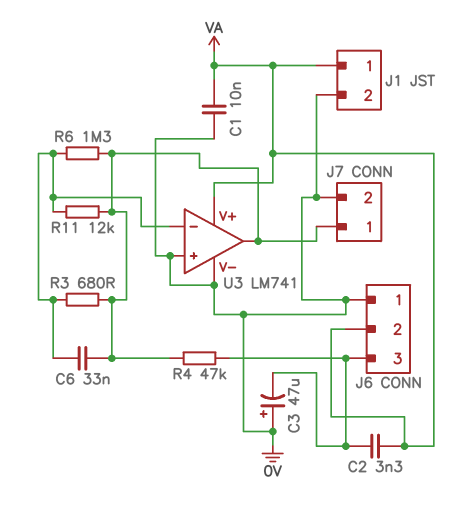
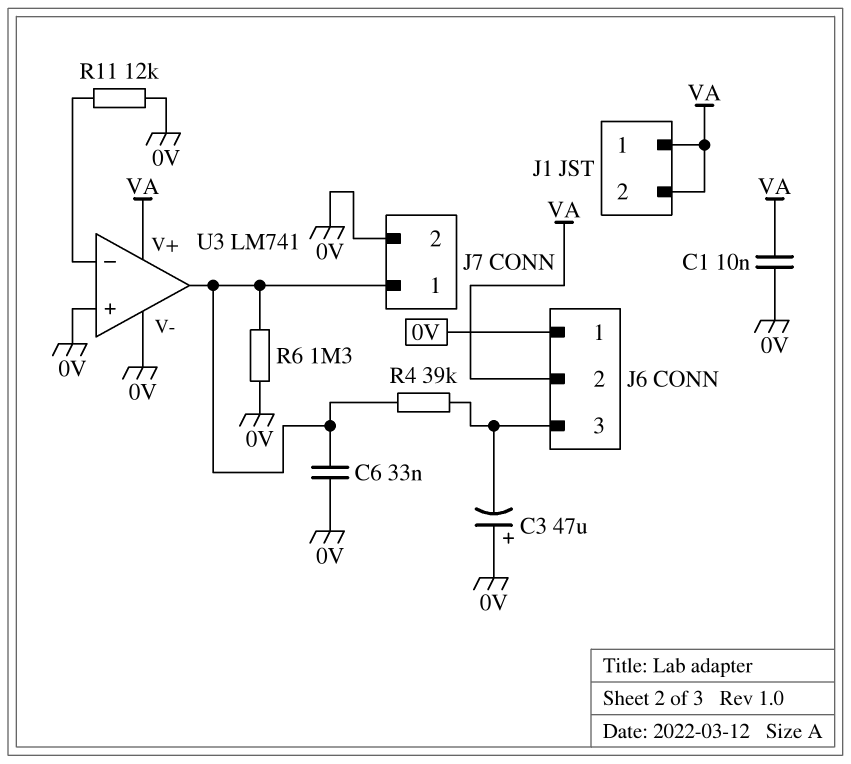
C2: 3.3nF (J6/3, VA) -> none
C6: 33nF (J7/1, U3/in-) -> 33nF (0V, J7/1)
J1 pin 2: 0V -> VA
R3: 680 (J7/1, U3/in-) -> none
R4: 47k (J6/3, J7/1) -> 39k (J6/3, J7/1)
R6: 1.3M (J7/1, U3/in-) -> 1.3M (0V, J7/1)
R11: 12k (J7/1, U3/in-) -> 12k (0V, U3/in-)

